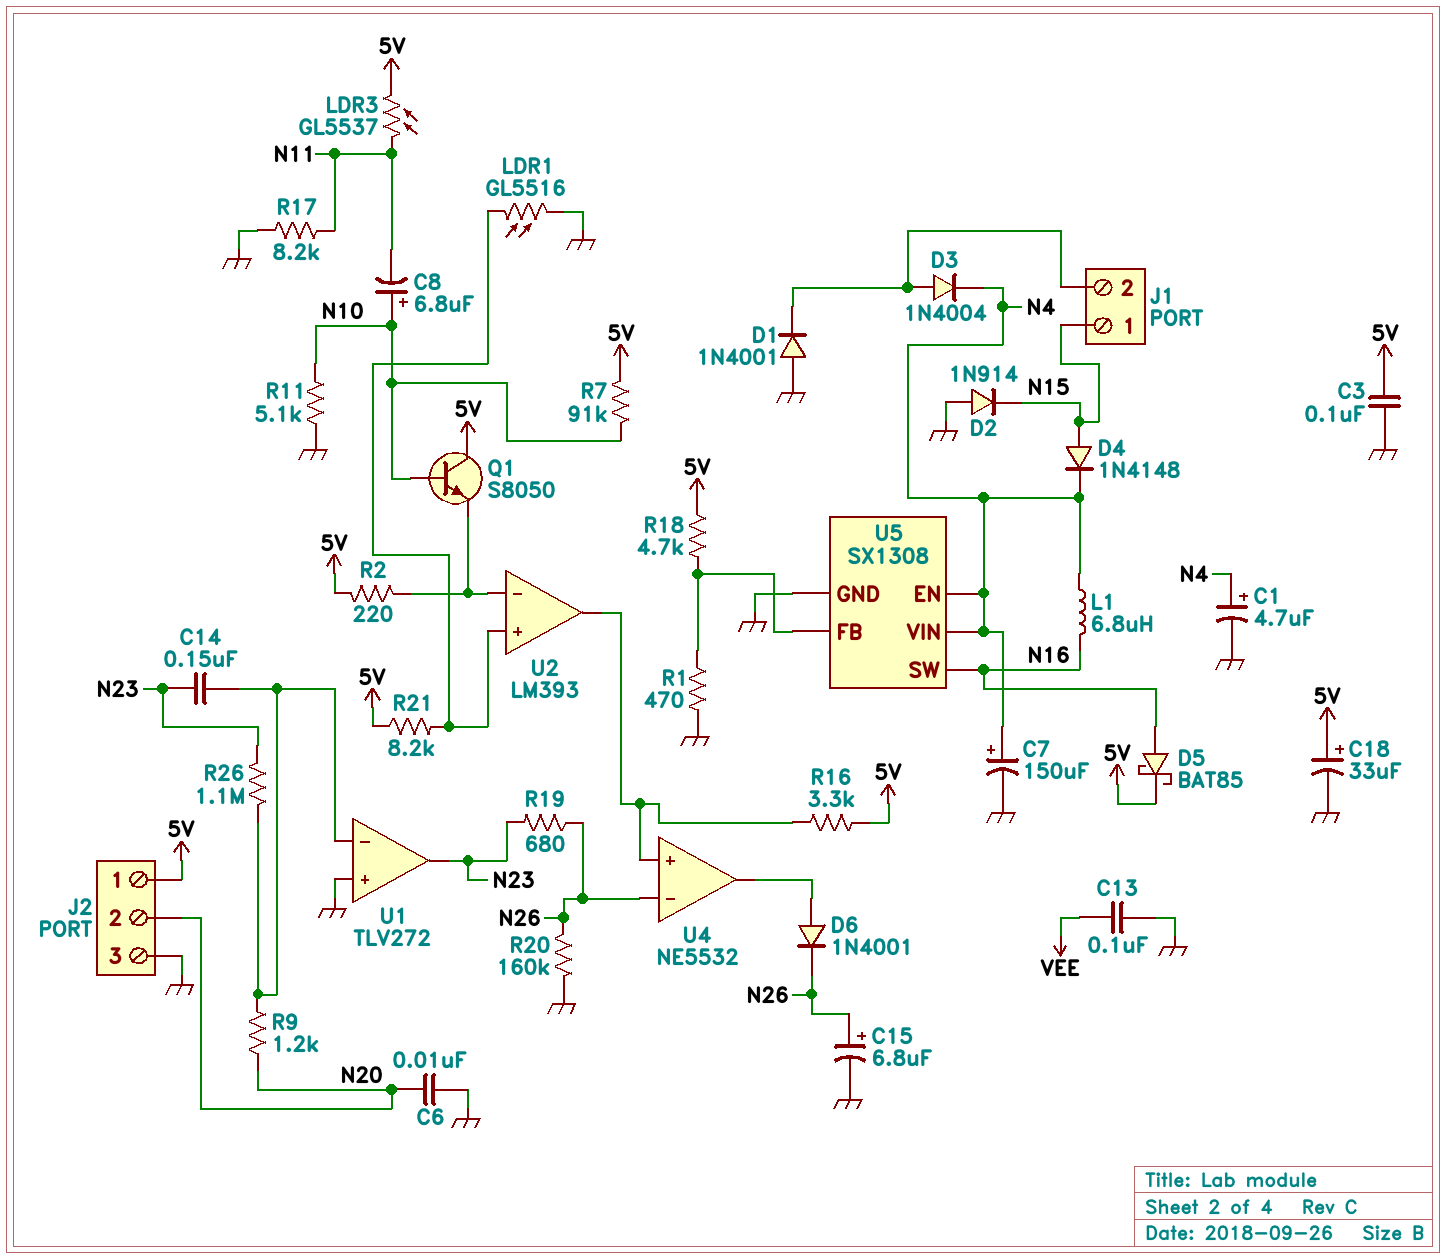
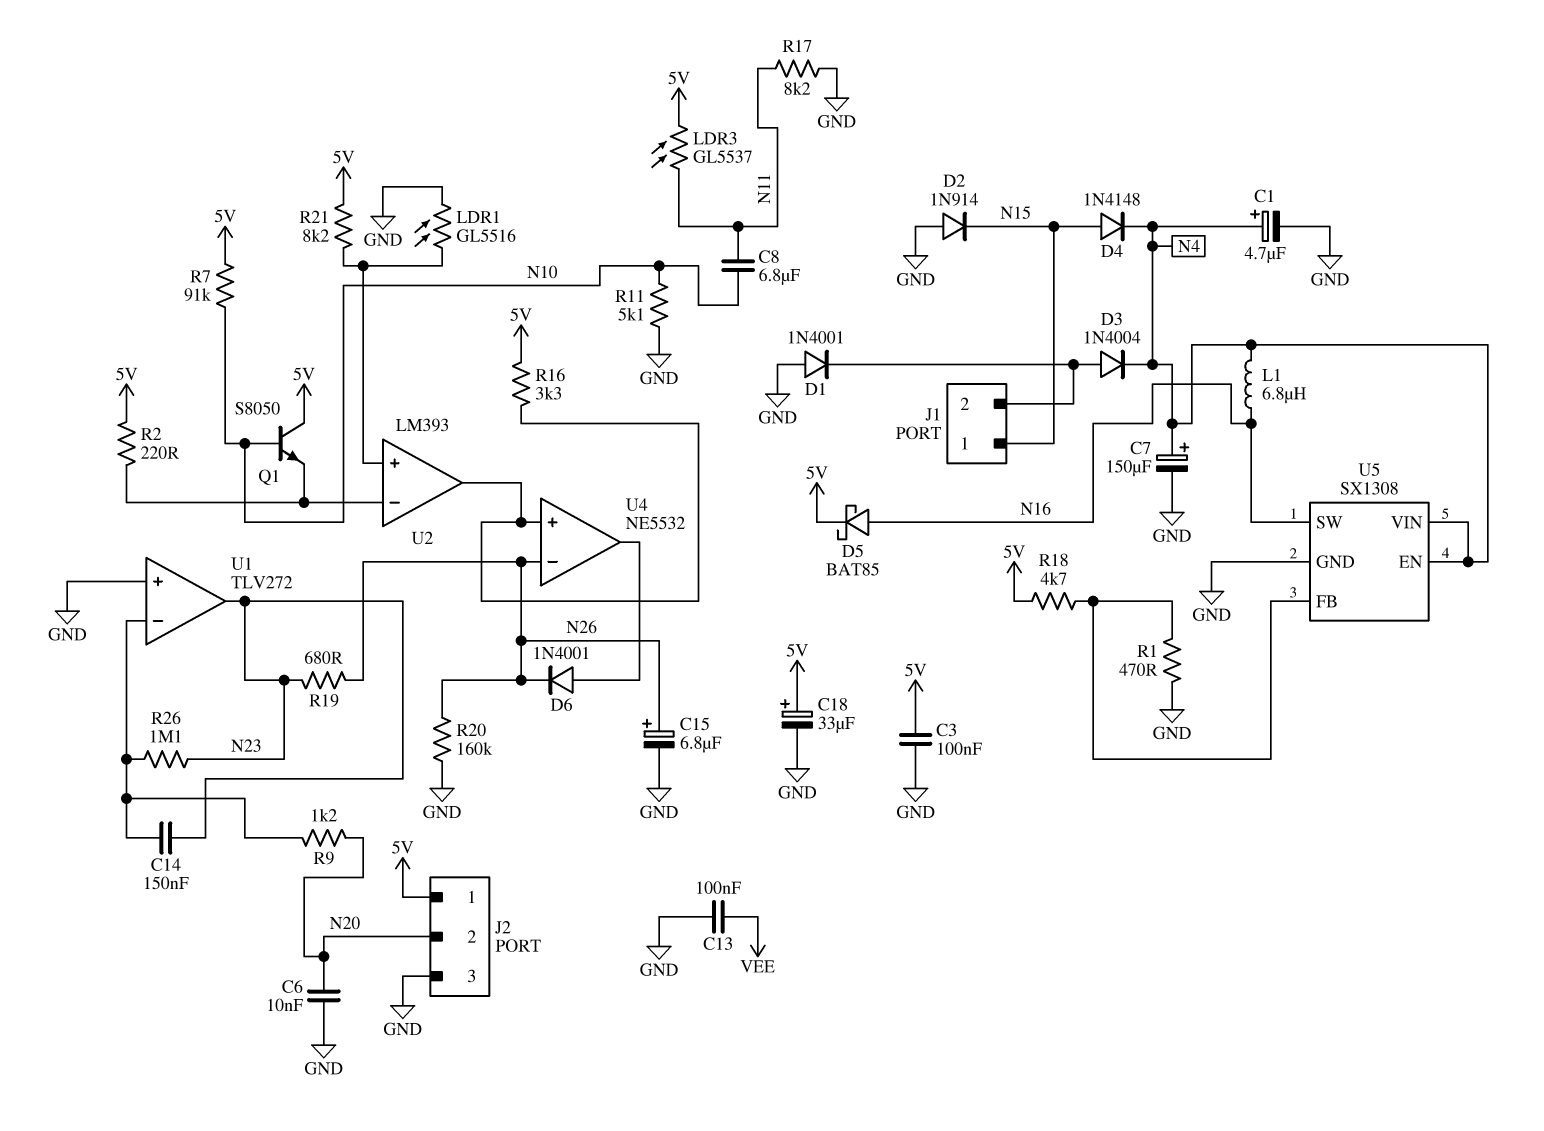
C8: 6.8uF (plus N10, minus N11) -> 6.8uF (N10, N11)

